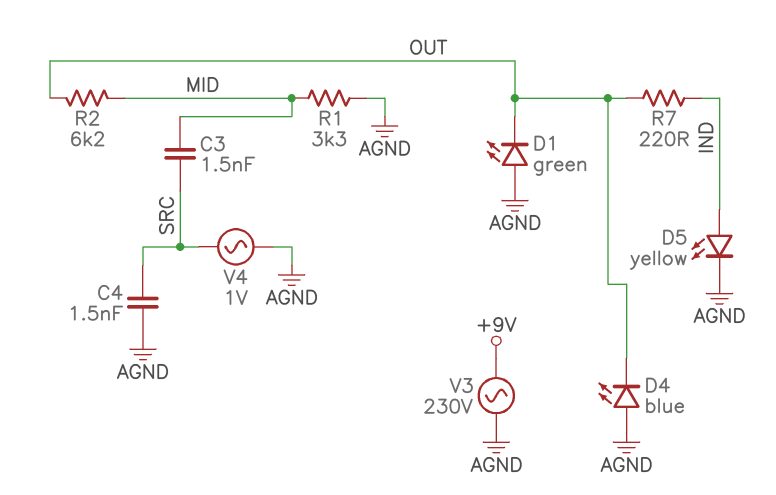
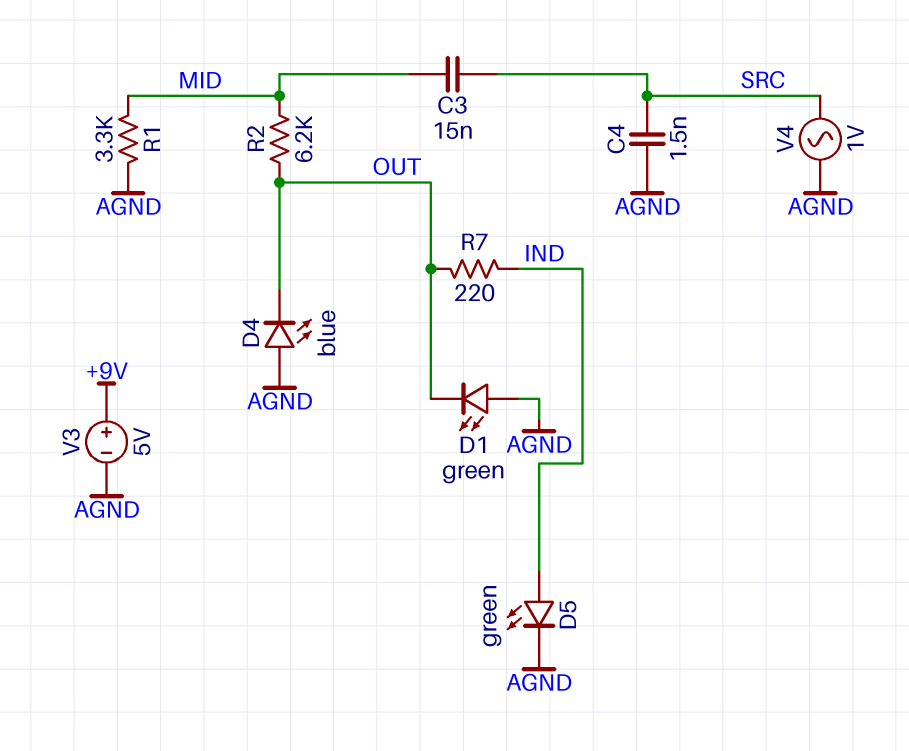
C3: 1.5nF (MID, SRC) -> 15nF (MID, SRC)
D5: LED yellow (A IND, K AGND) -> LED green (A IND, K AGND)
V3: AC 230V (+9V, AGND) -> 5V (plus +9V, minus AGND)

